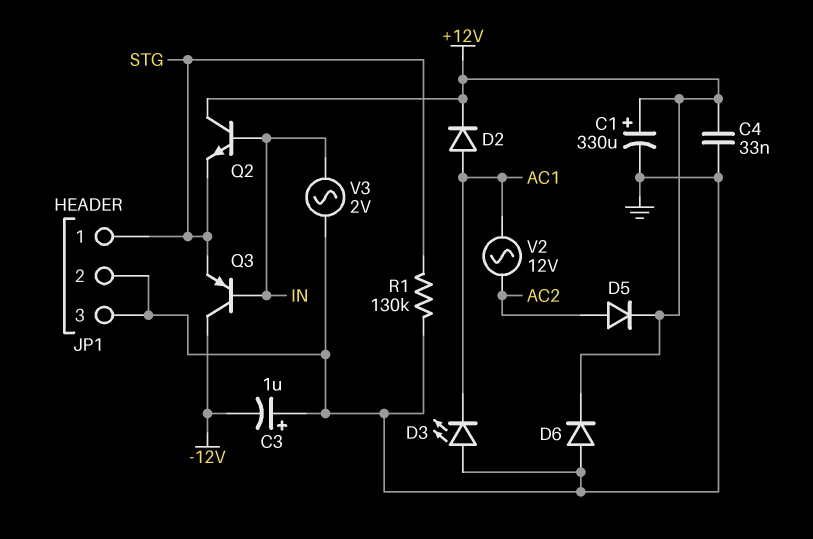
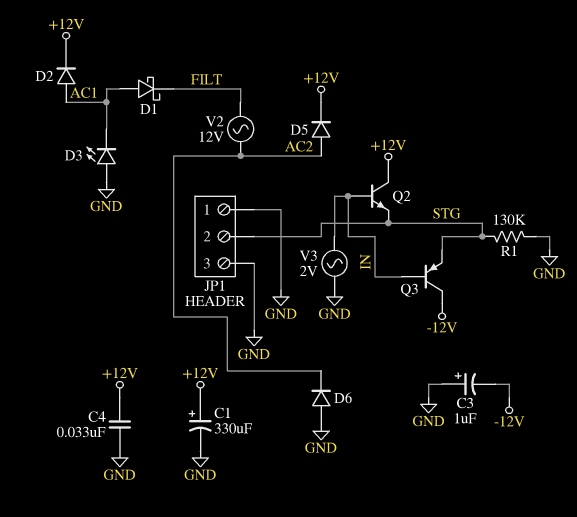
D1: none -> schottky (A AC1, K FILT)
D6: diode (A GND, K +12V) -> diode (A GND, K AC2)
JP1 pin 1: STG -> GND
JP1 pin 2: GND -> STG
V2: AC 12V (AC1, AC2) -> AC 12V (AC2, FILT)

